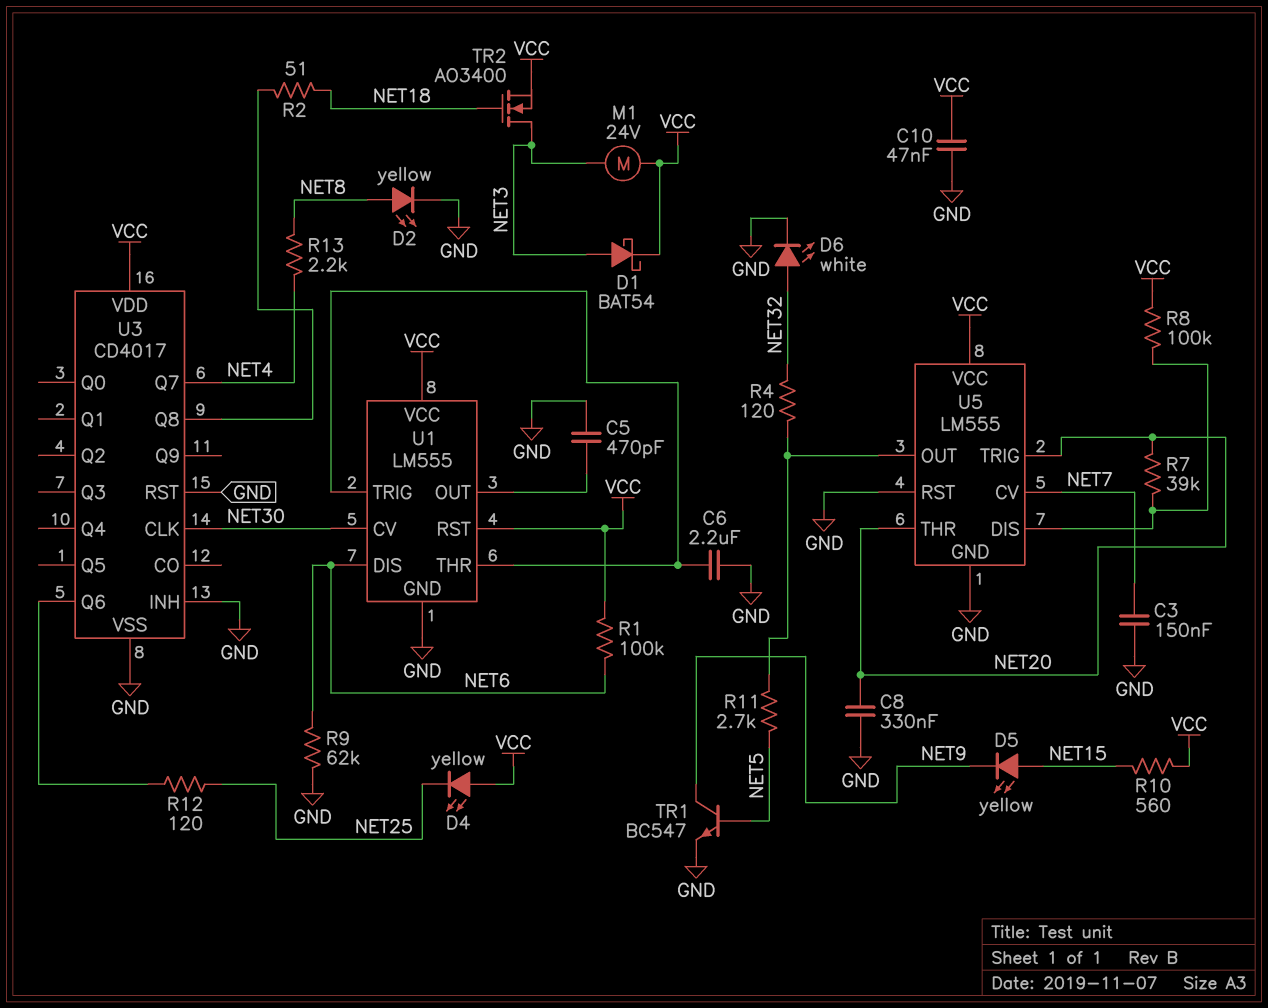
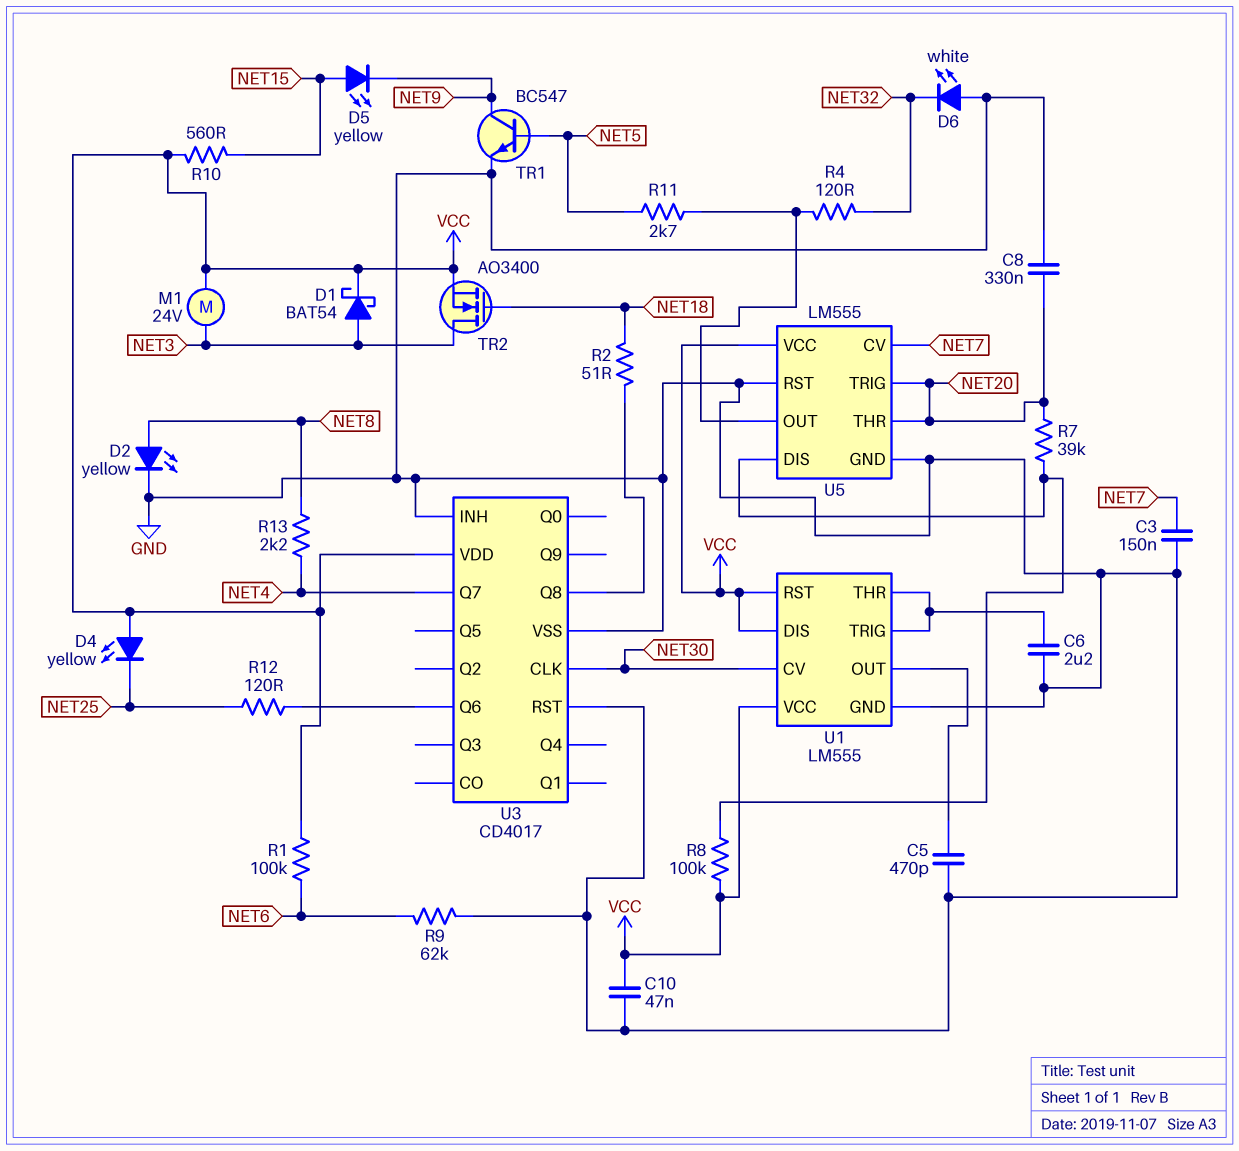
D6: LED white (A NET32, K GND) -> LED white (A GND, K NET32)
U1 pin DIS: NET6 -> VCC

